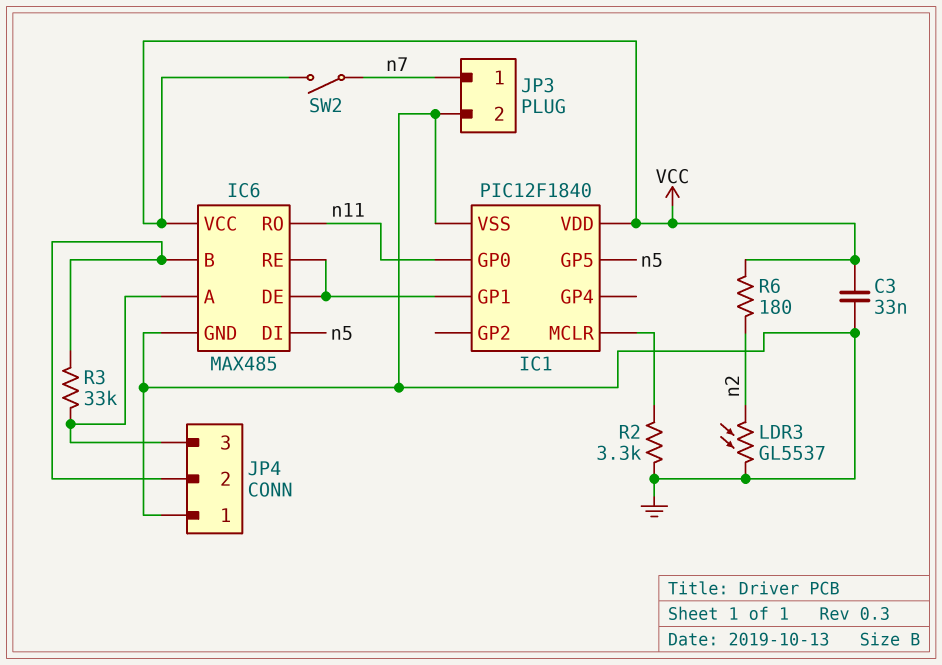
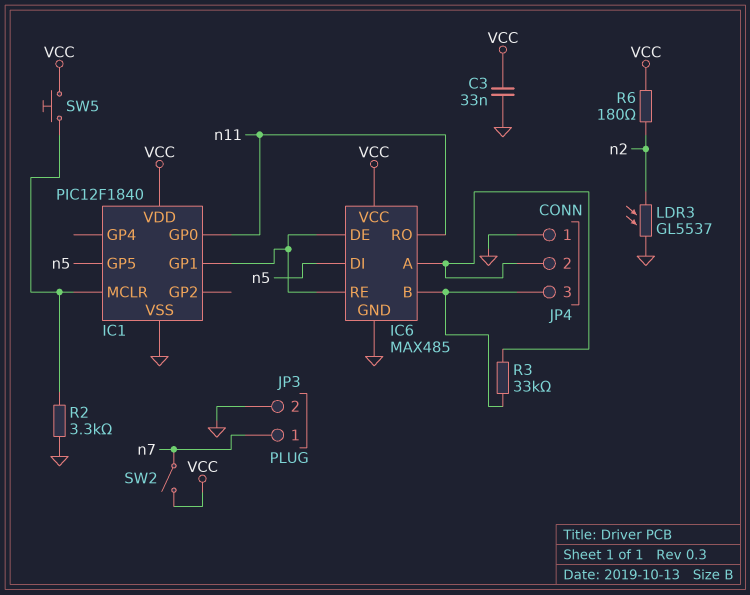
JP4 pin 2: IC6/B -> IC6/A
JP4 pin 3: IC6/A -> IC6/B
SW5: none -> button (IC1/MCLR, VCC)

